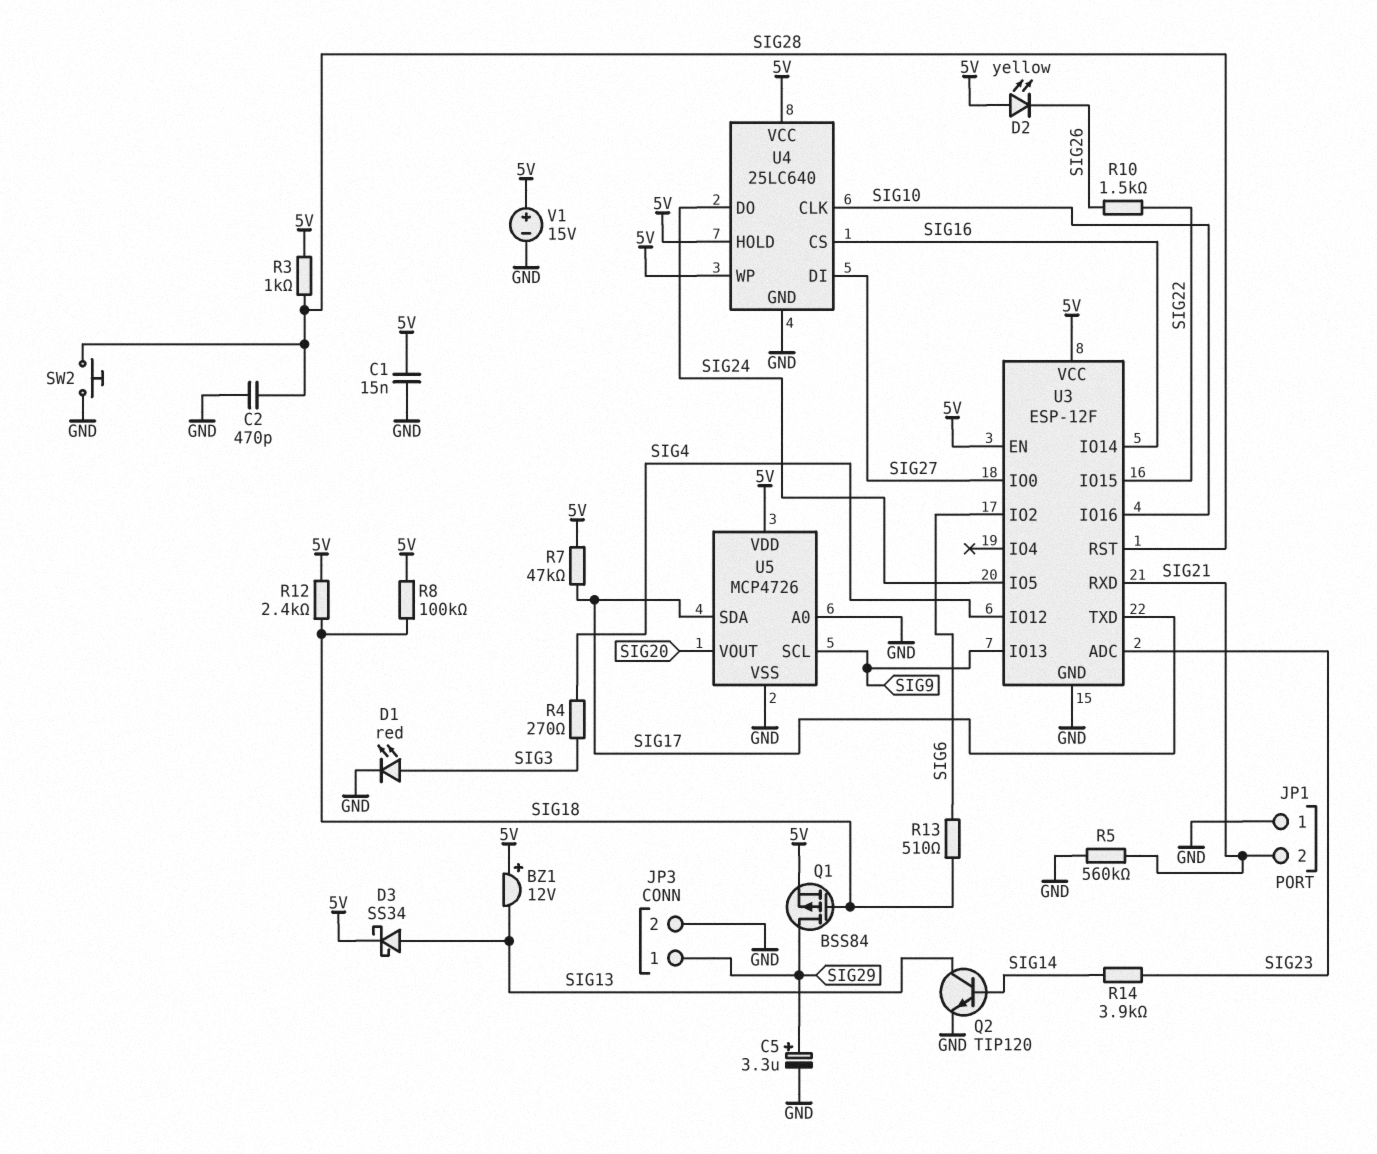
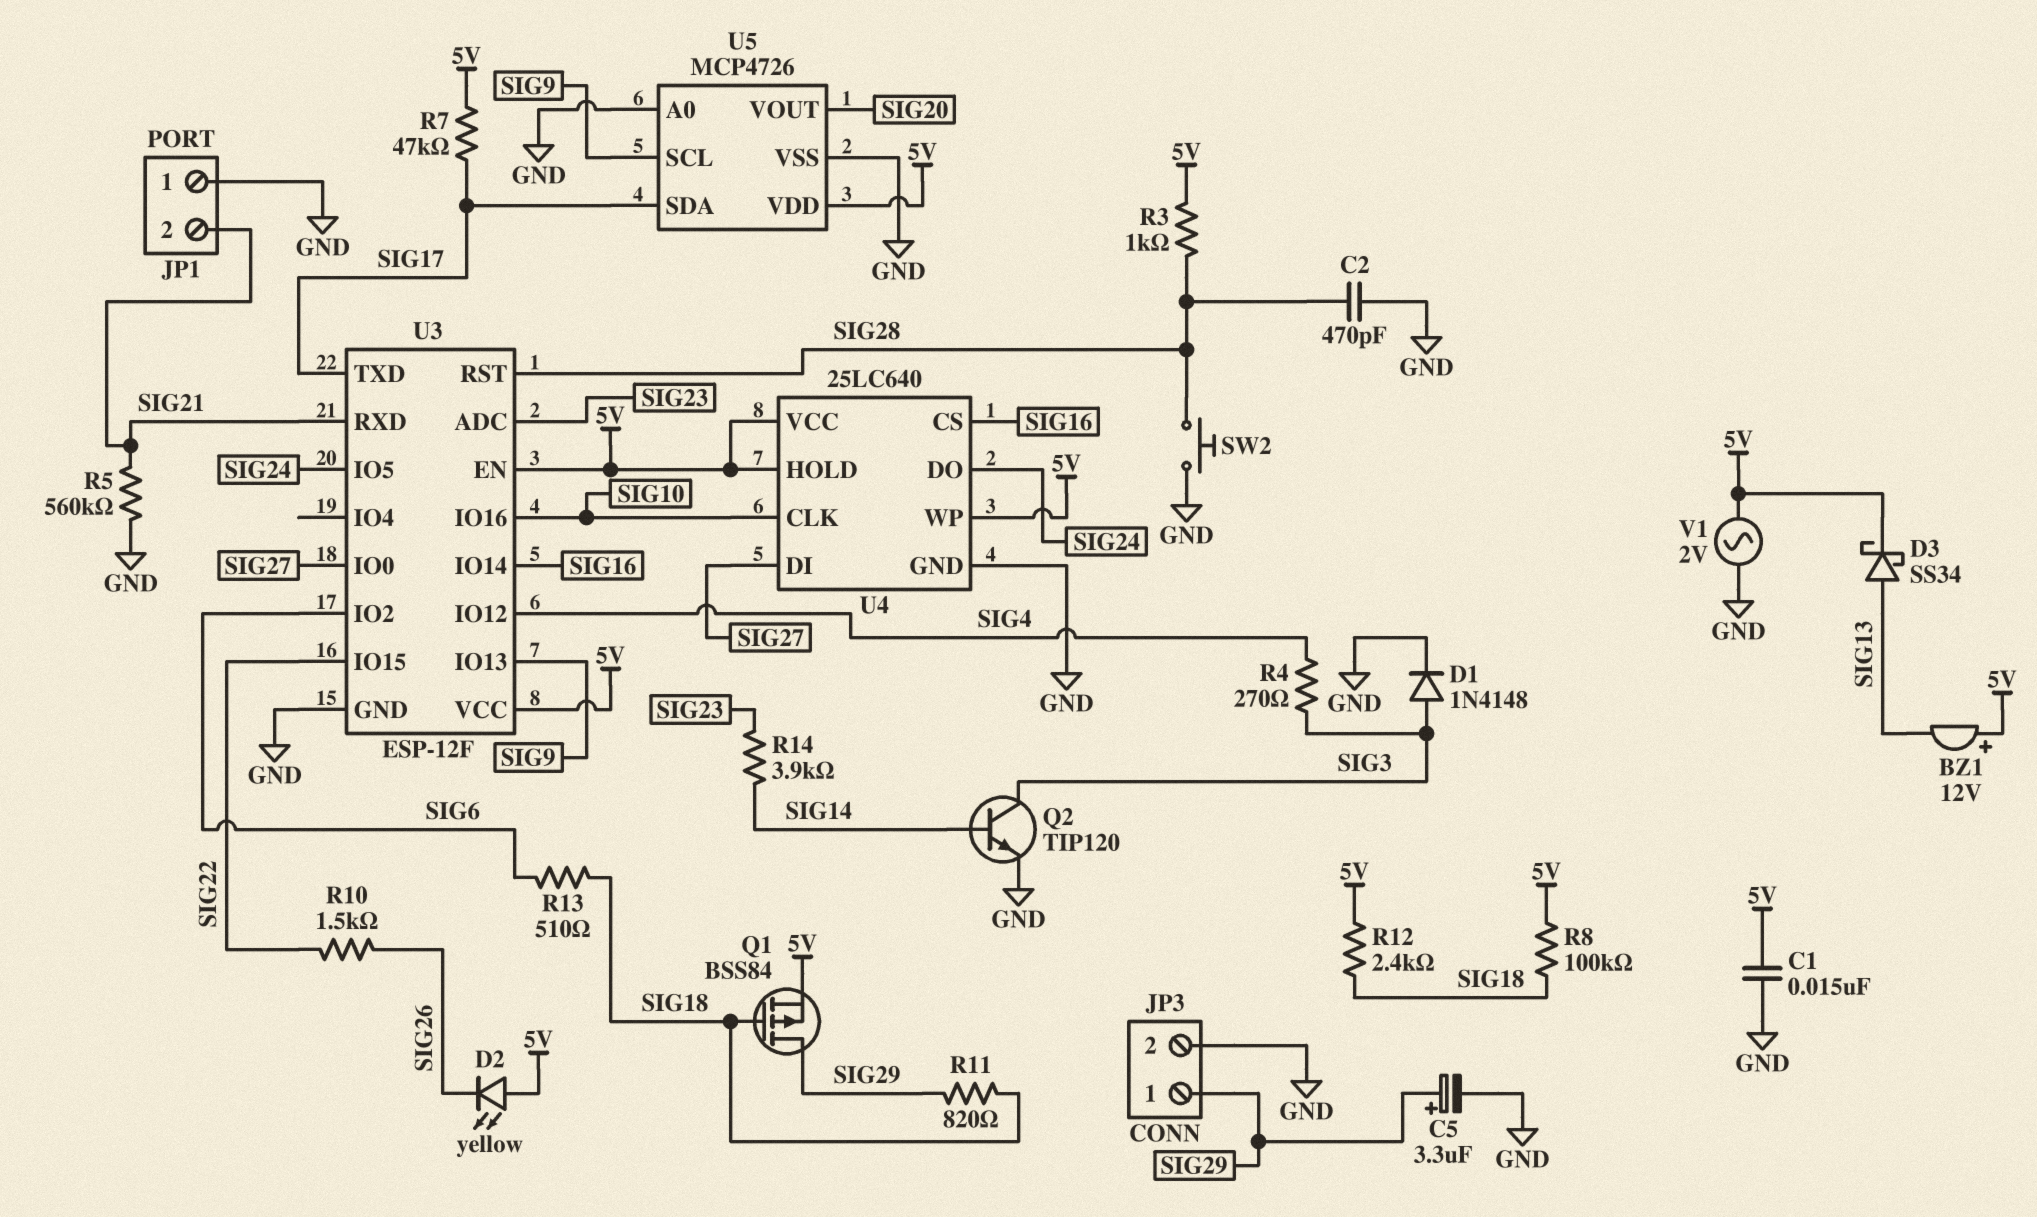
D1: LED red (A SIG3, K GND) -> diode 1N4148 (A SIG3, K GND)
Q2: NPN TIP120 (B SIG14, C SIG13, E GND) -> NPN TIP120 (B SIG14, C SIG3, E GND)
R11: none -> 820 (SIG18, SIG29)
V1: 15V (plus 5V, minus GND) -> AC 2V (5V, GND)

